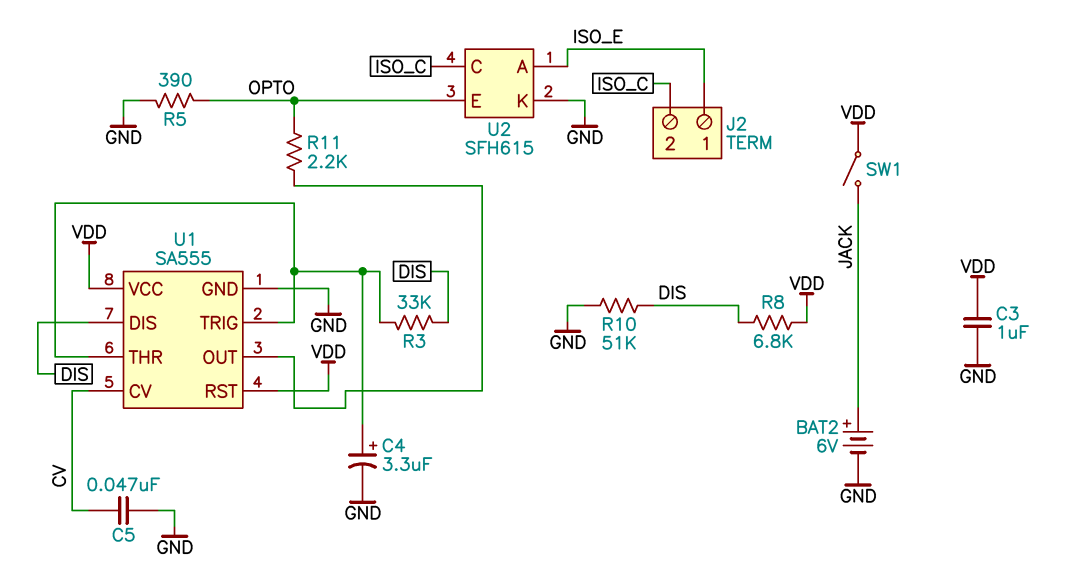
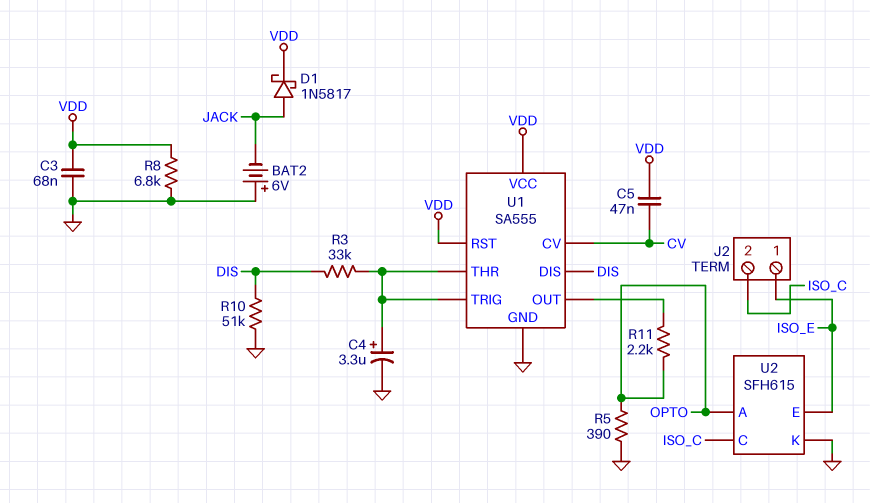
BAT2: 6V (plus JACK, minus GND) -> 6V (plus GND, minus JACK)
C3: 1uF (GND, VDD) -> 68nF (GND, VDD)
C5: 47nF (CV, GND) -> 47nF (CV, VDD)
D1: none -> schottky 1N5817 (A JACK, K VDD)
R8: 6.8k (DIS, VDD) -> 6.8k (GND, VDD)
SW1: switch (JACK, VDD) -> none
U2 pin A: ISO_E -> OPTO
U2 pin E: OPTO -> ISO_E

